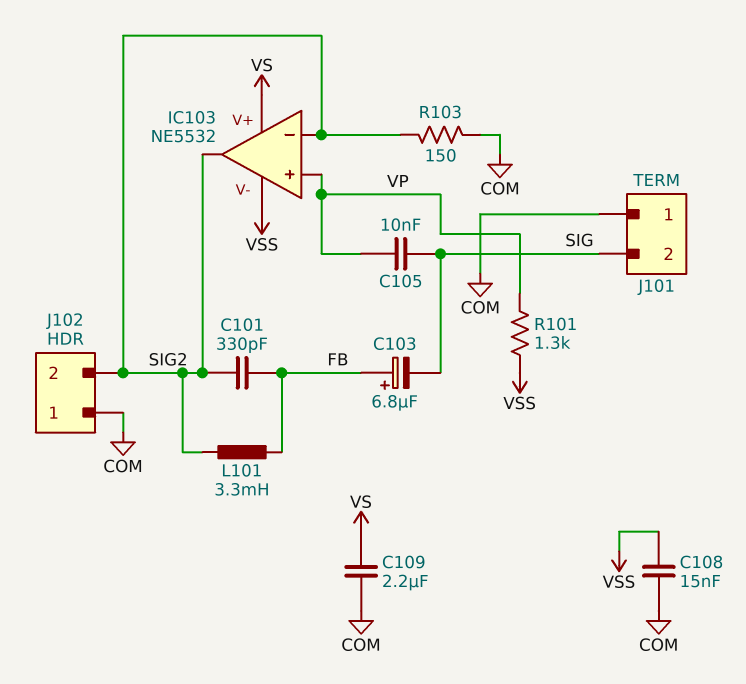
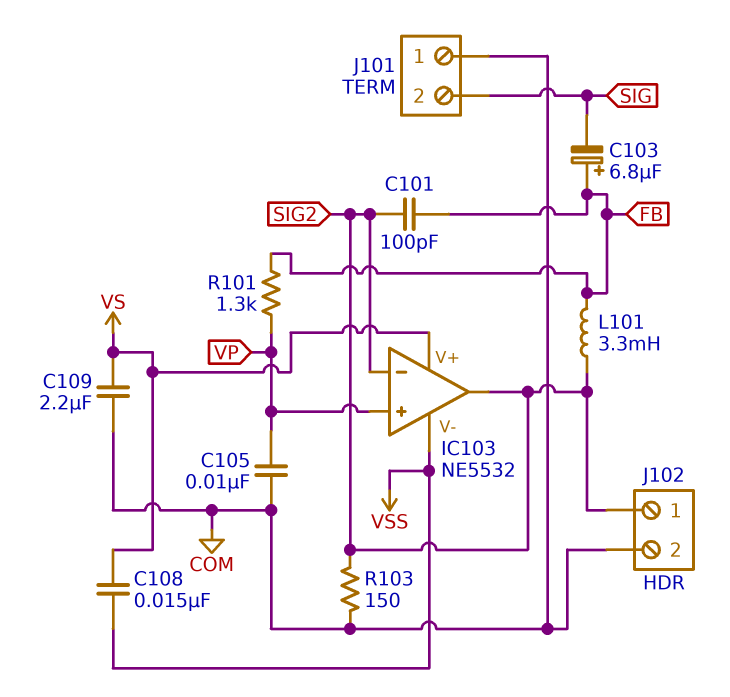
C101: 330pF (FB, SIG2) -> 100pF (FB, SIG2)
C105: 10nF (SIG, VP) -> 10nF (COM, VP)
C108: 15nF (COM, VSS) -> 15nF (VS, VSS)
J102 pin 1: COM -> SIG2
J102 pin 2: SIG2 -> COM
R101: 1.3k (VP, VSS) -> 1.3k (FB, VP)

